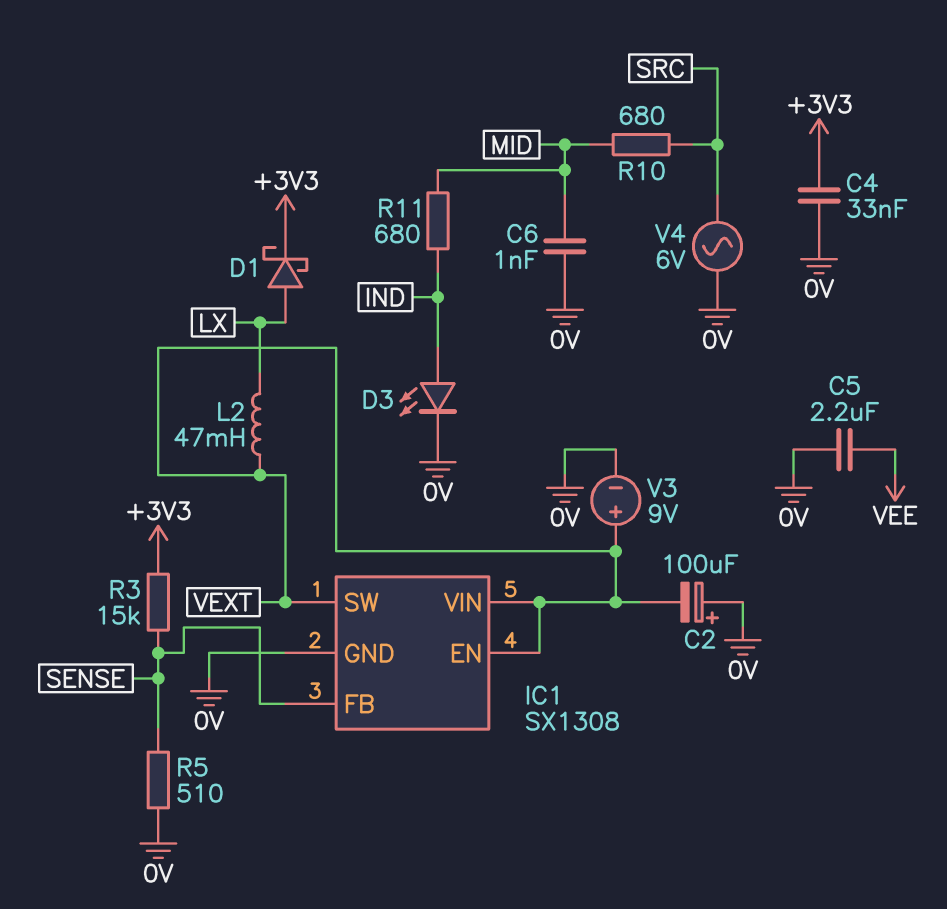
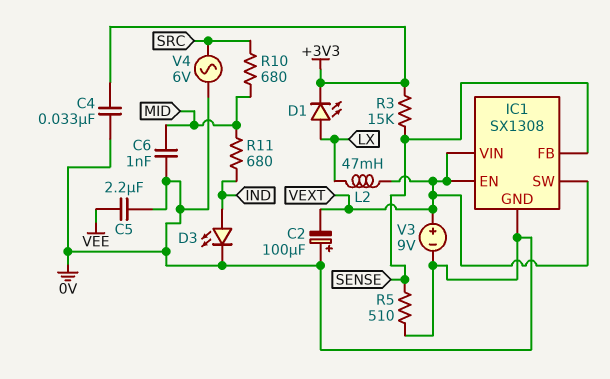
D1: schottky (A LX, K +3V3) -> LED (A LX, K +3V3)

